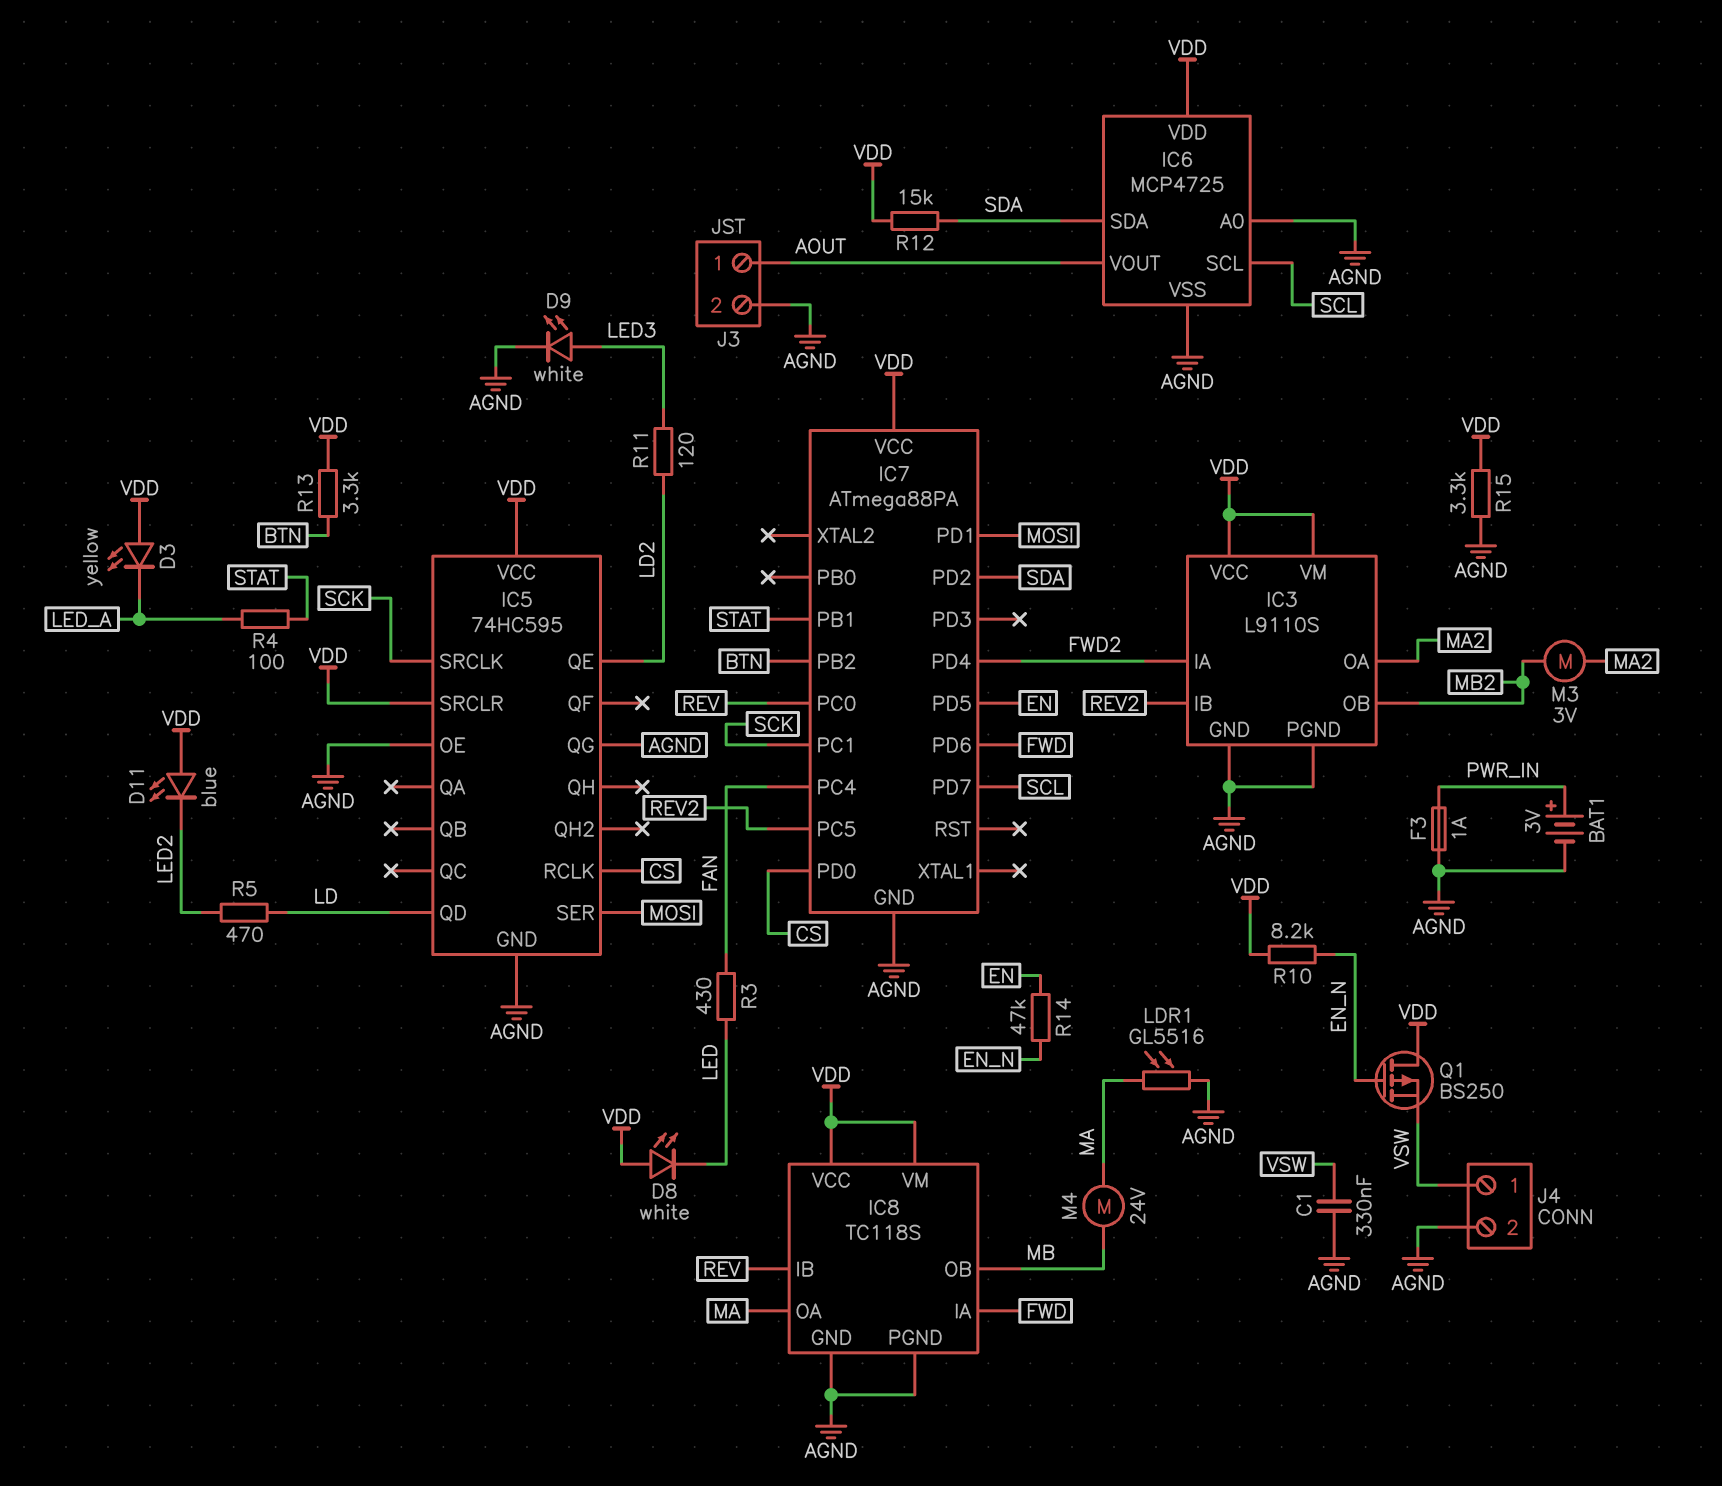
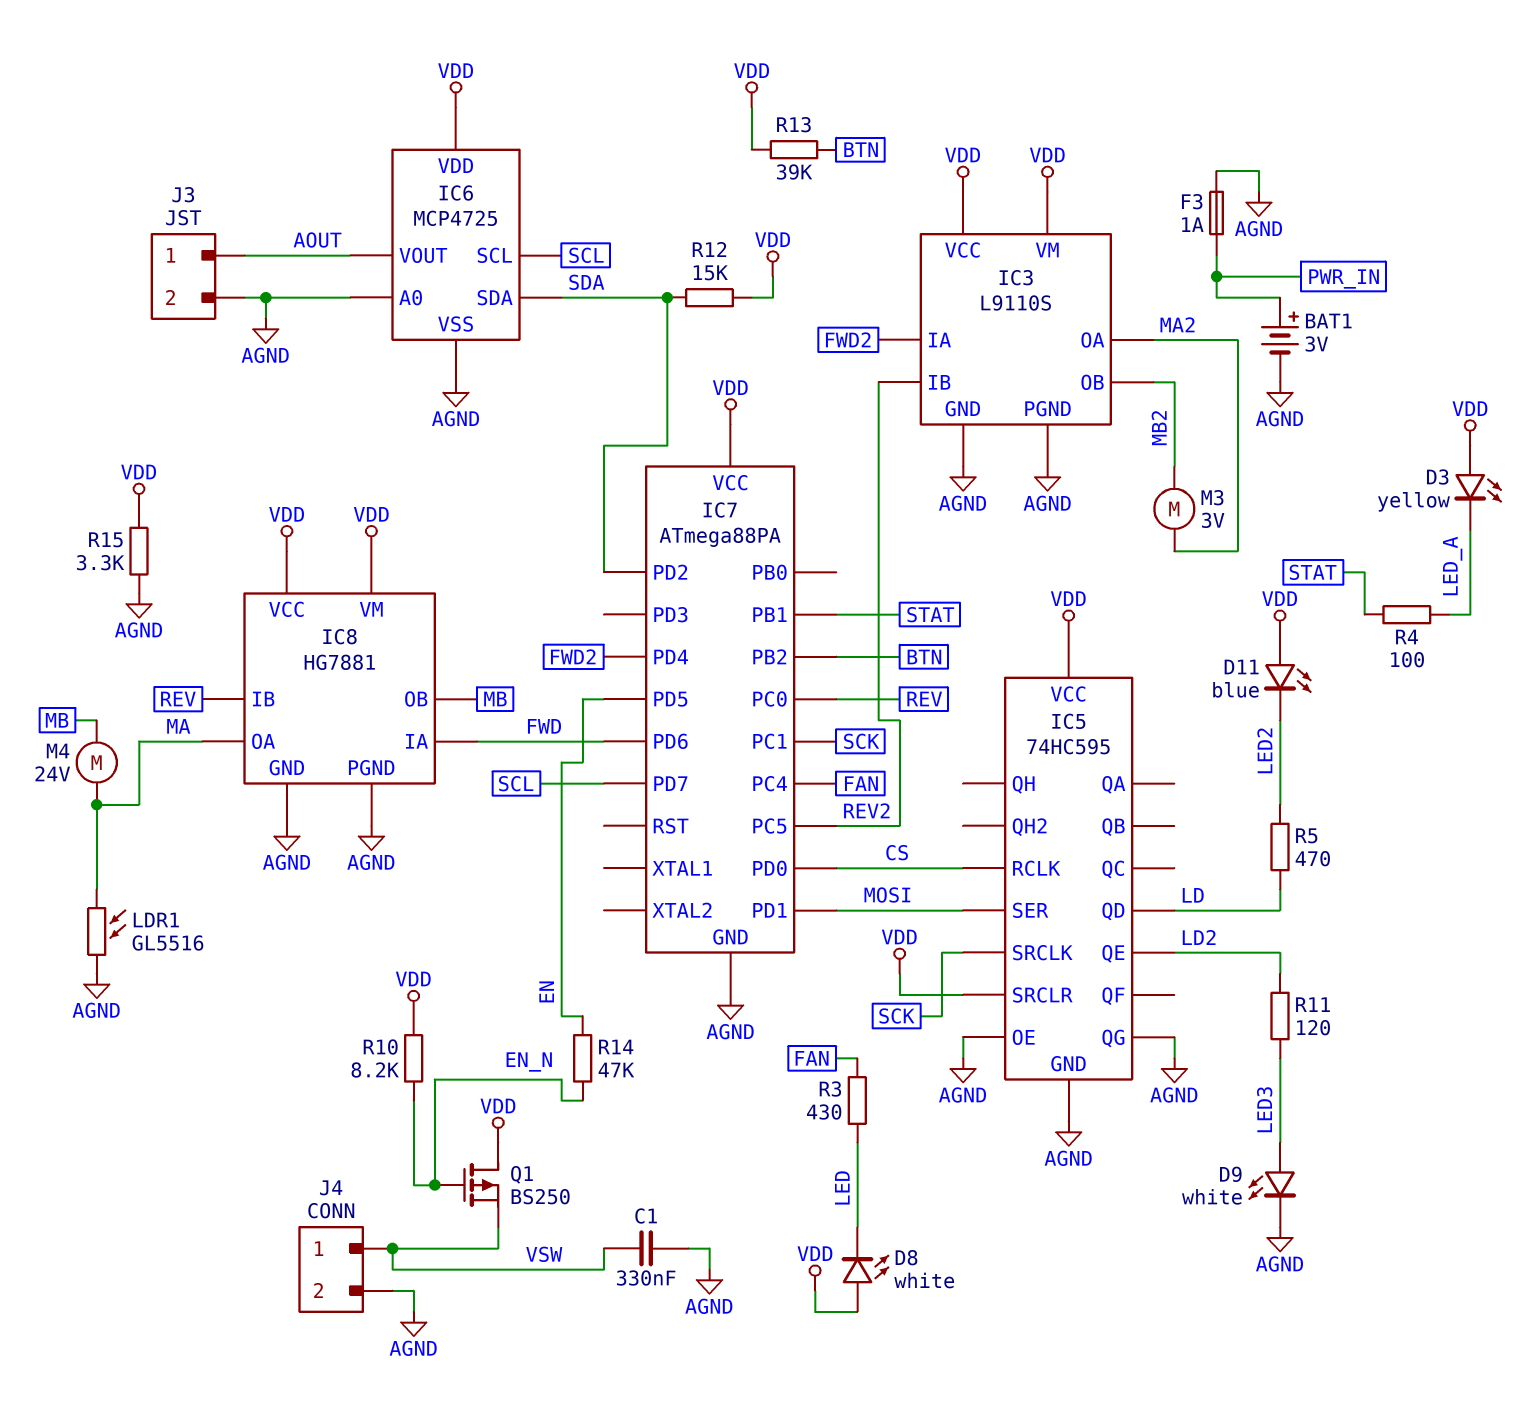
IC8: TC118S -> HG7881
R13: 3.3k (BTN, VDD) -> 39k (BTN, VDD)

